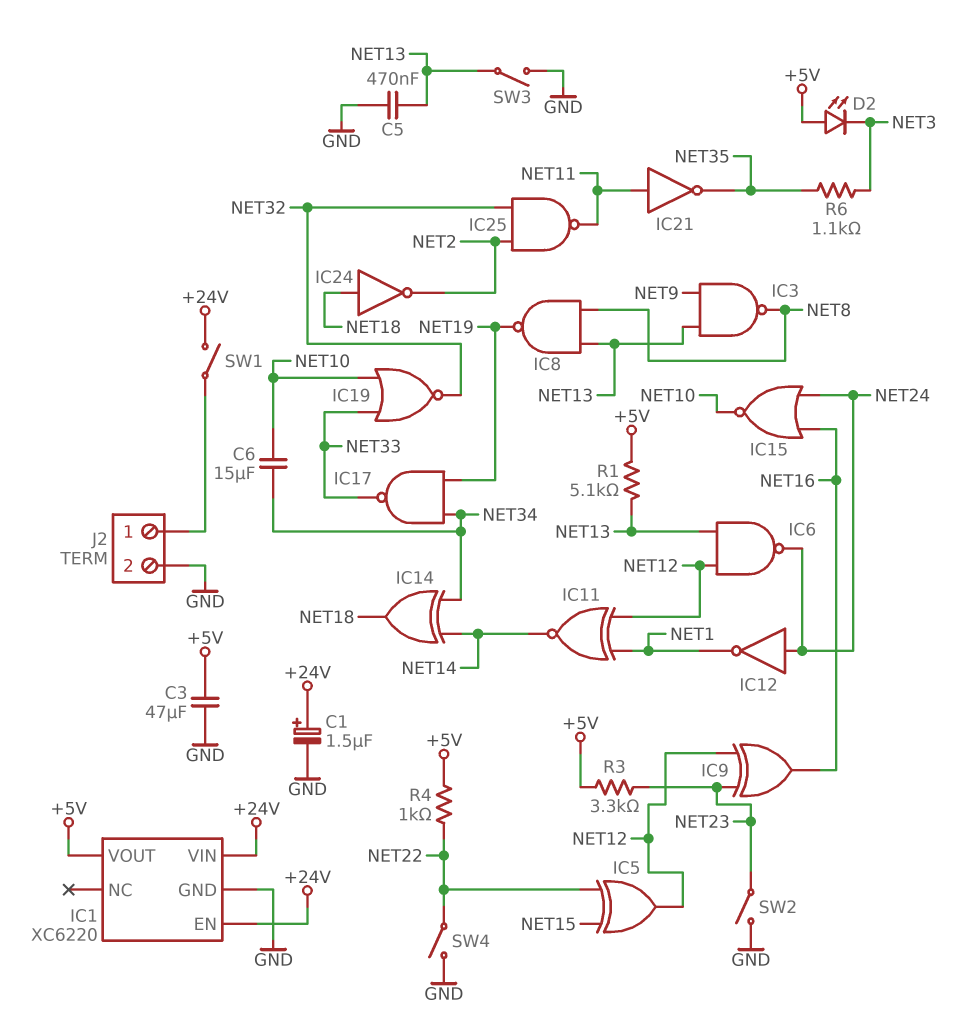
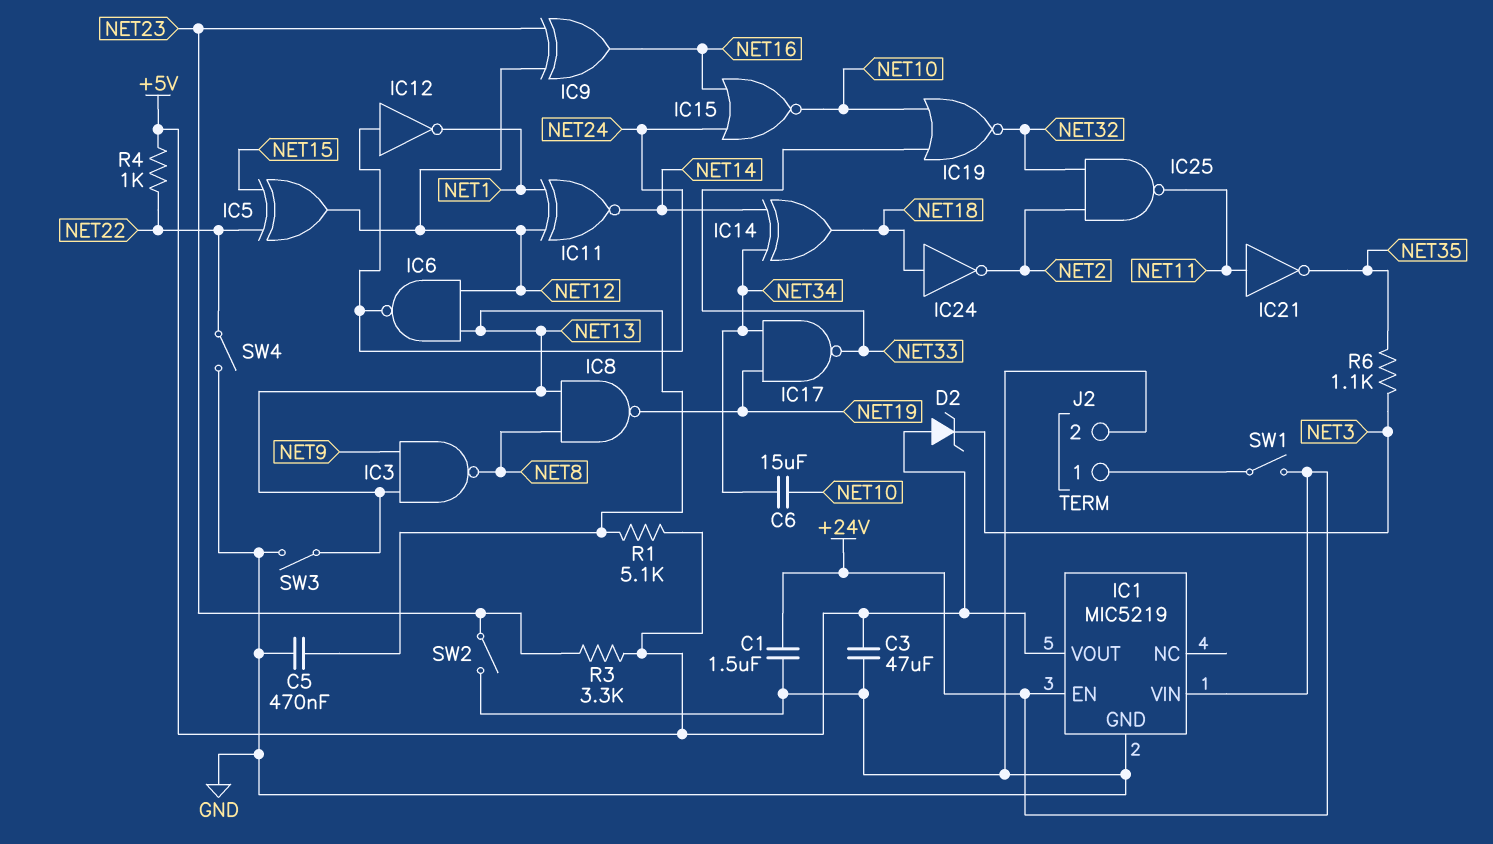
C1: 1.5uF (plus +24V, minus GND) -> 1.5uF (+24V, GND)
D2: LED (A +5V, K NET3) -> zener (A +5V, K NET3)
IC1: XC6220 -> MIC5219

